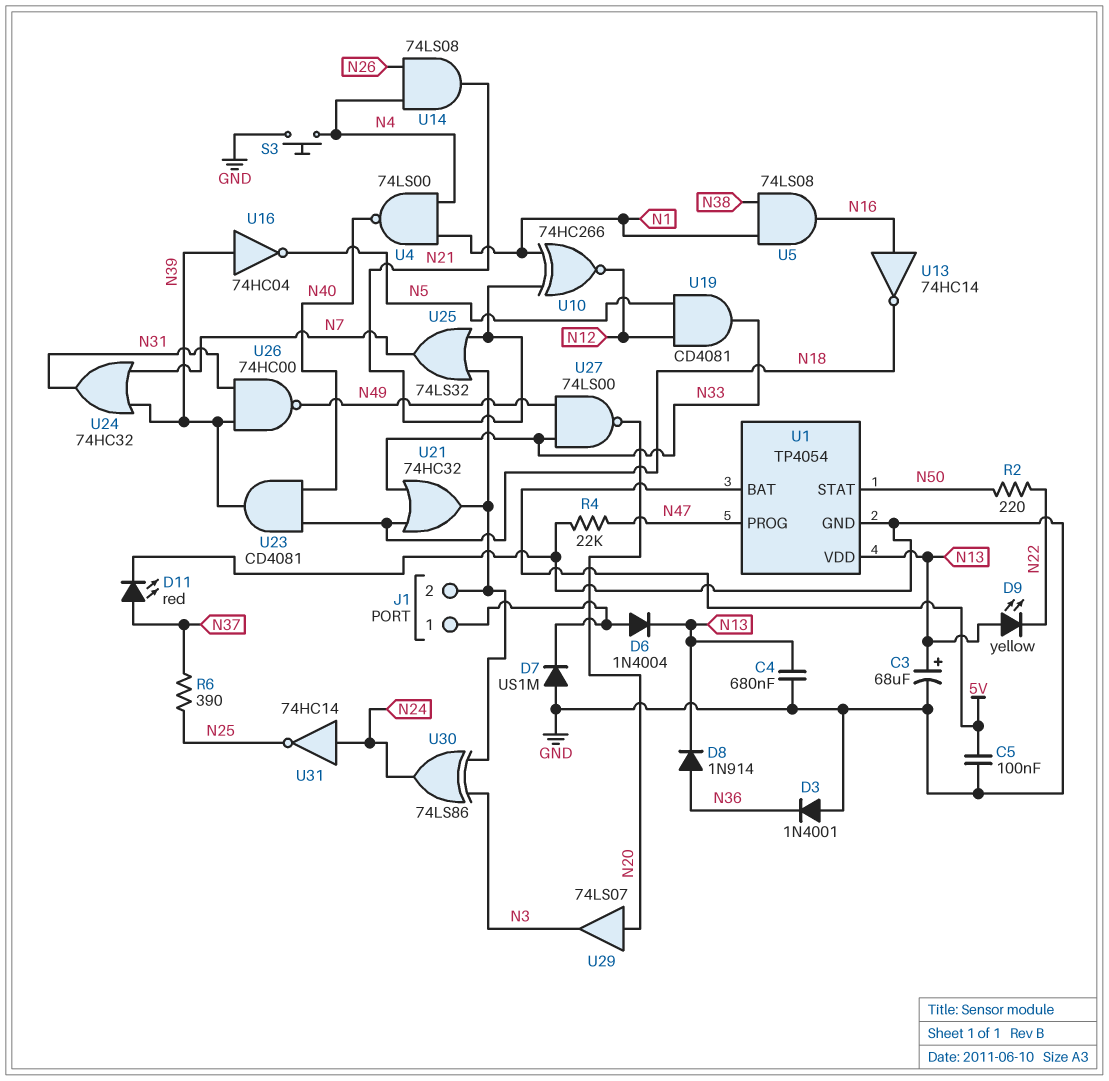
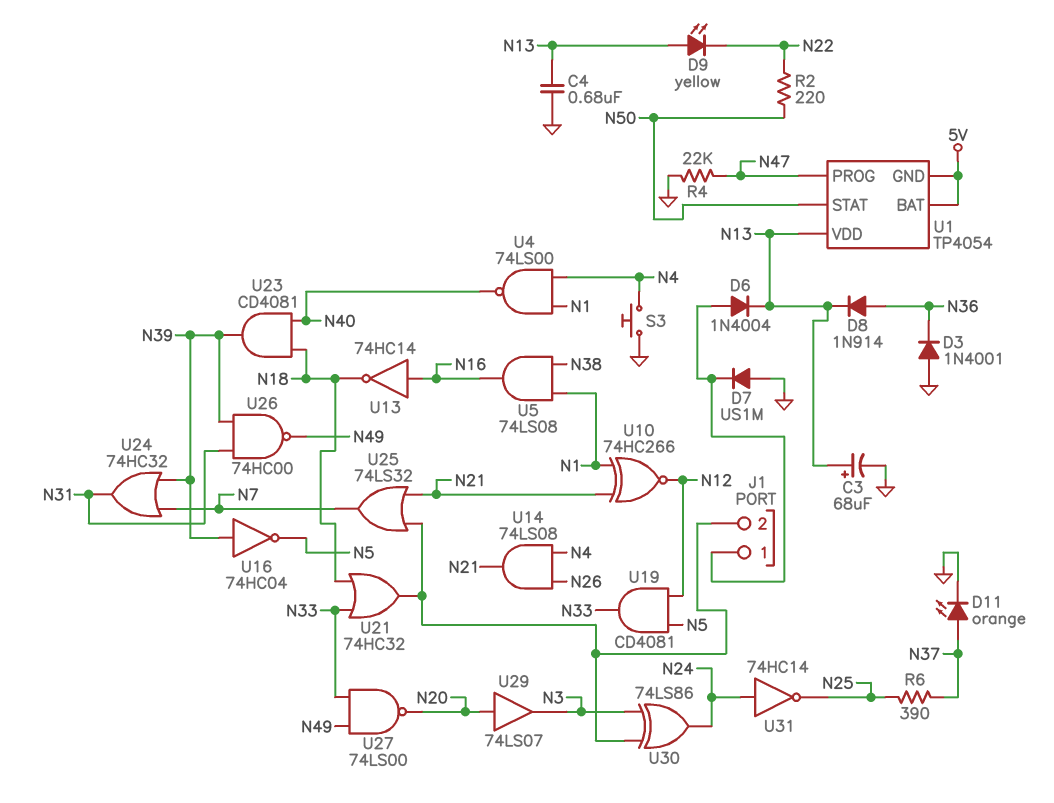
C5: 100nF (5V, GND) -> none
D11: LED red (A N37, K GND) -> LED orange (A N37, K GND)
U1 pin GND: GND -> 5V

